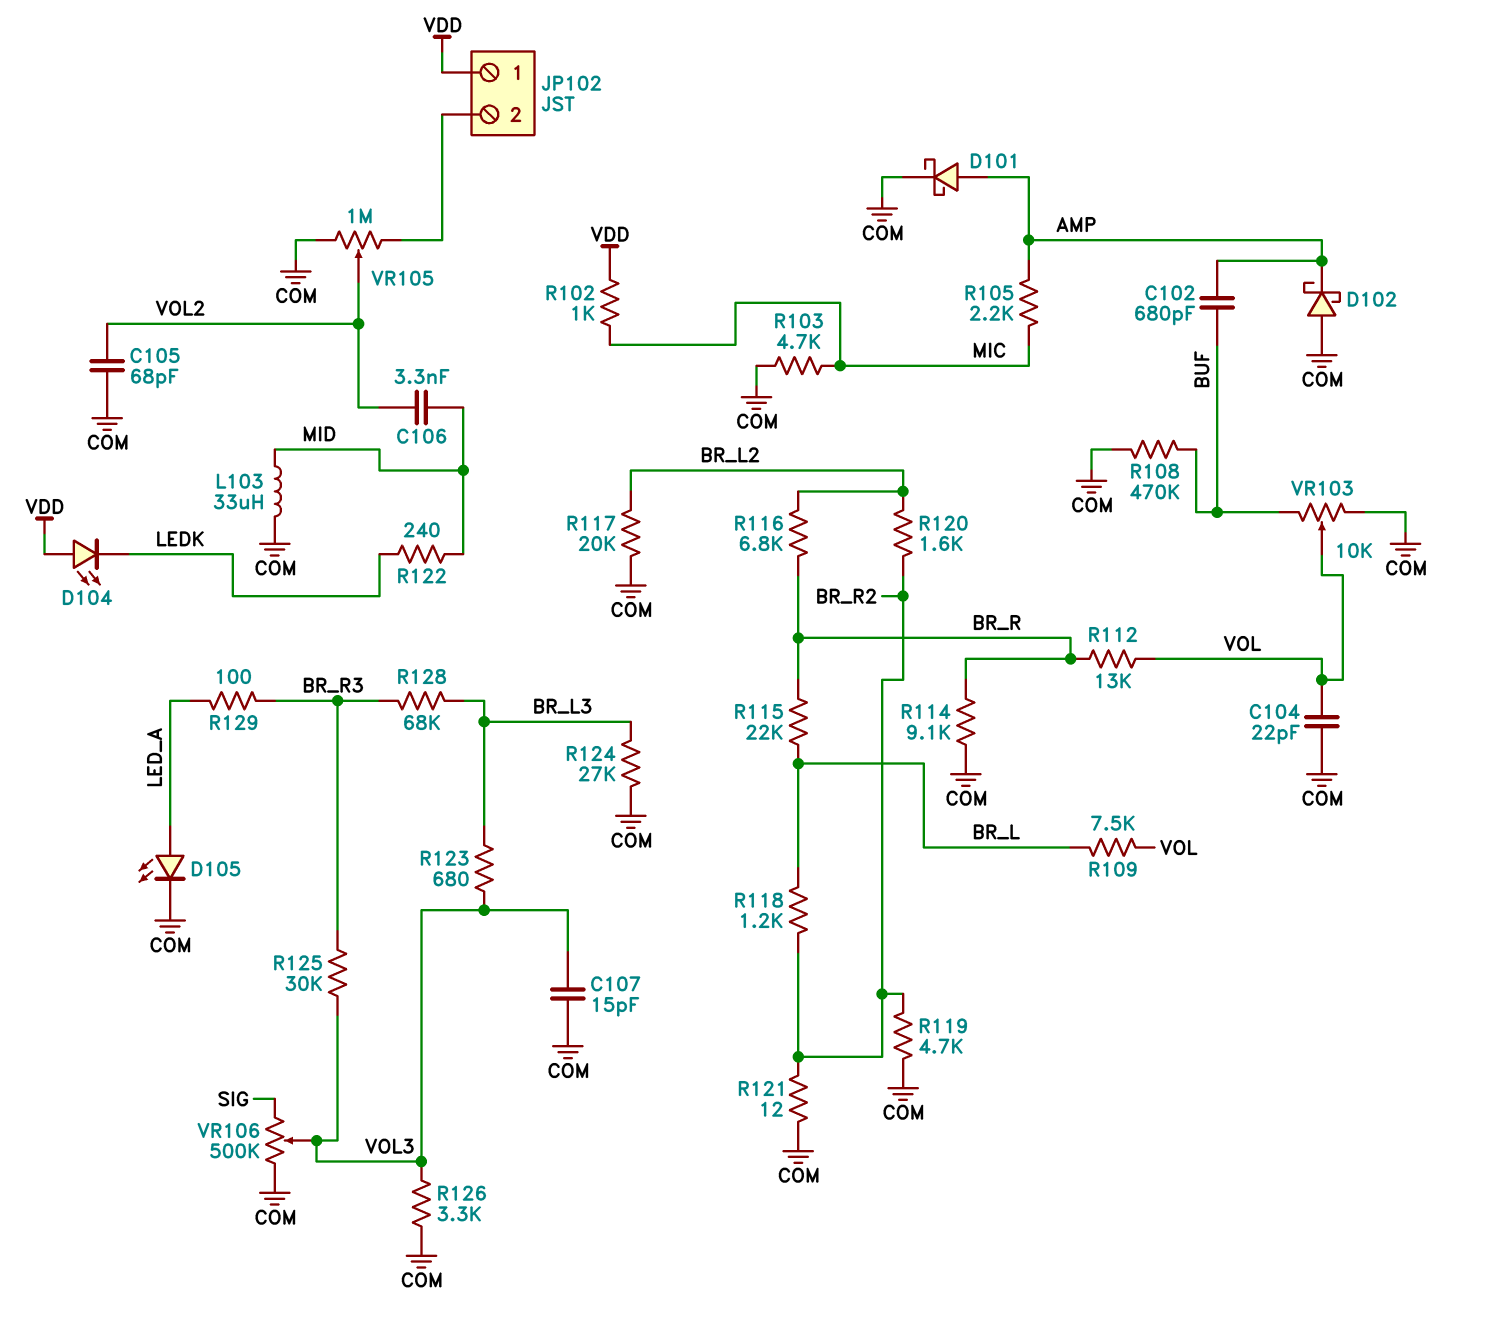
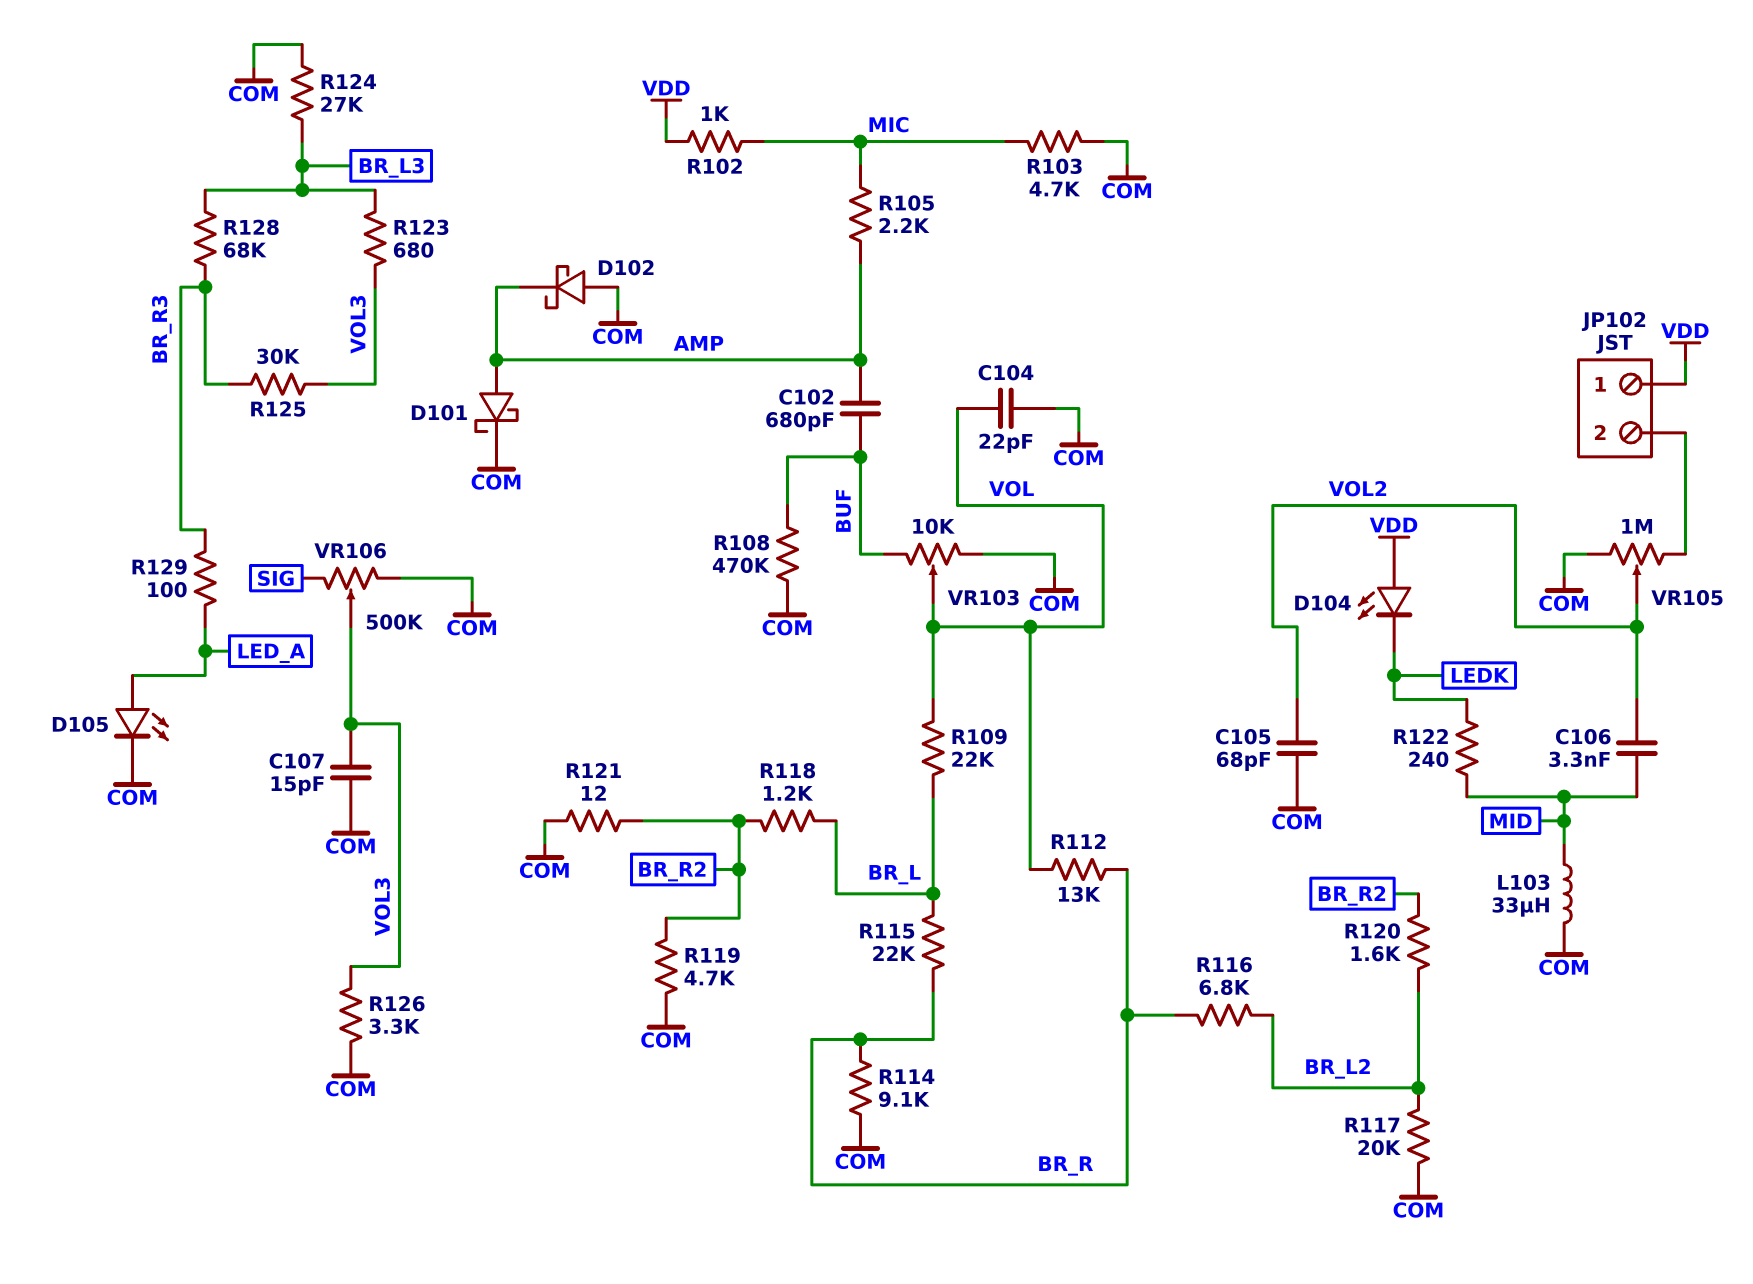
R109: 7.5k (BR_L, VOL) -> 22k (BR_L, VOL)

